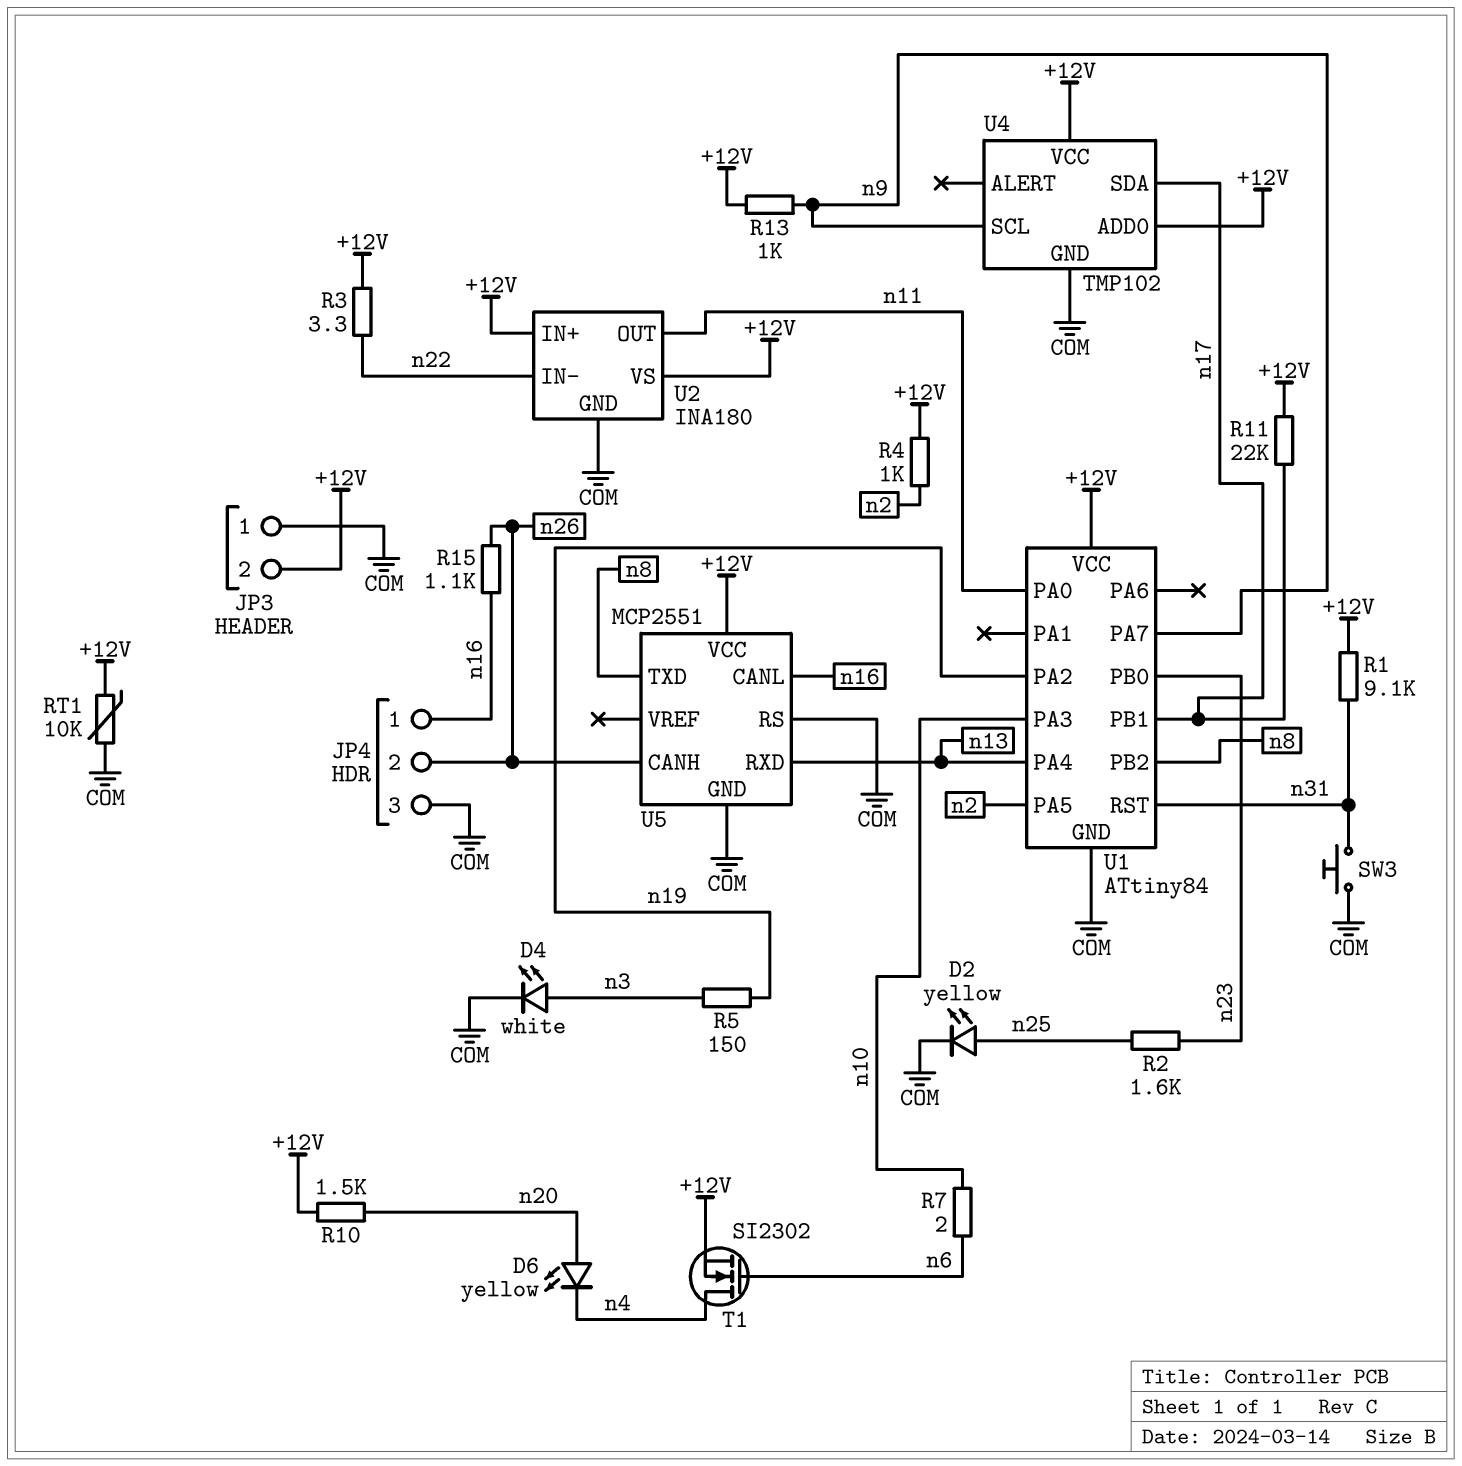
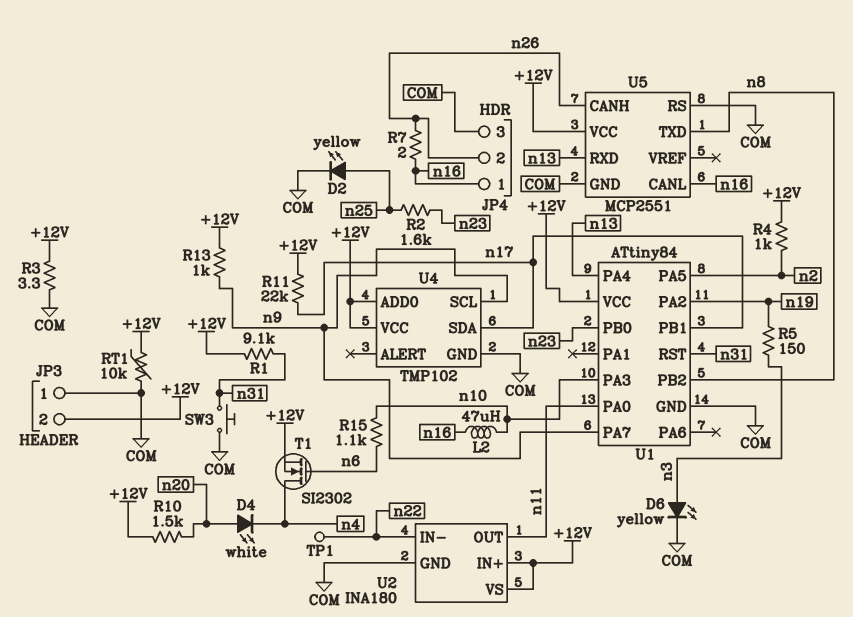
D4: LED white (A n3, K COM) -> LED white (A n20, K n4)
D6: LED yellow (A n20, K n4) -> LED yellow (A n3, K COM)
L2: none -> 47uH (n10, n16)
R3: 3.3 (+12V, n22) -> 3.3 (+12V, COM)
R7: 2 (n6, n10) -> 2 (n16, n26)
R15: 1.1k (n16, n26) -> 1.1k (n6, n10)
TP1: none -> test point (n22)

